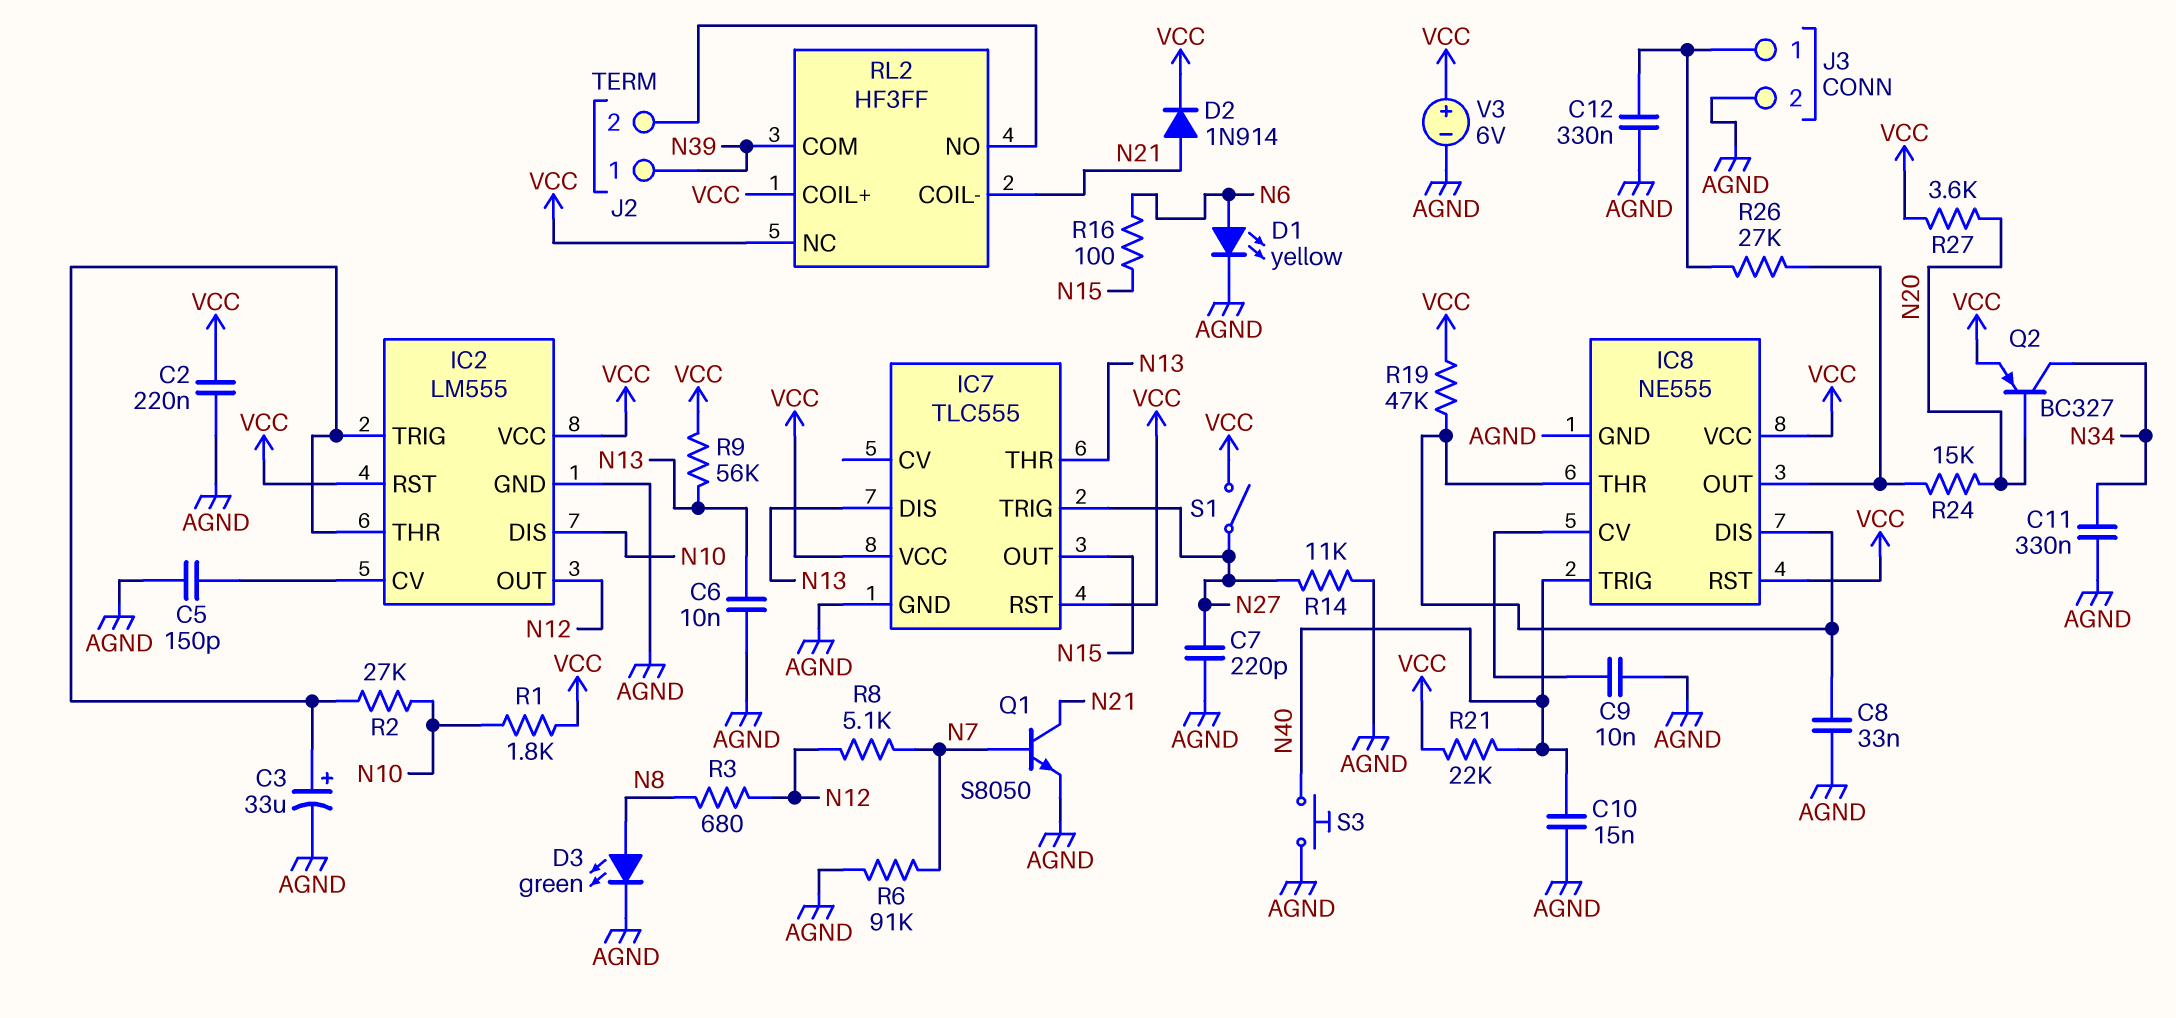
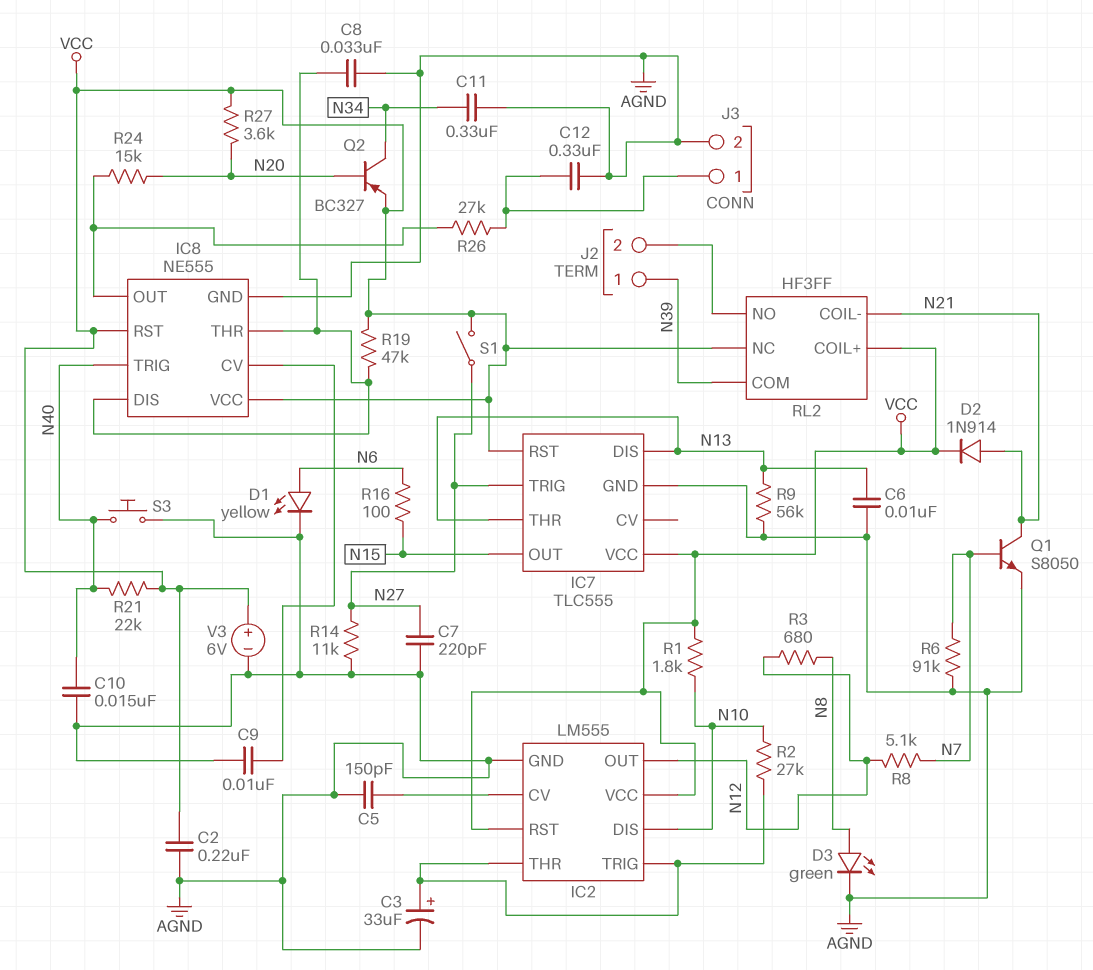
R9: 56k (N13, VCC) -> 56k (AGND, N13)

